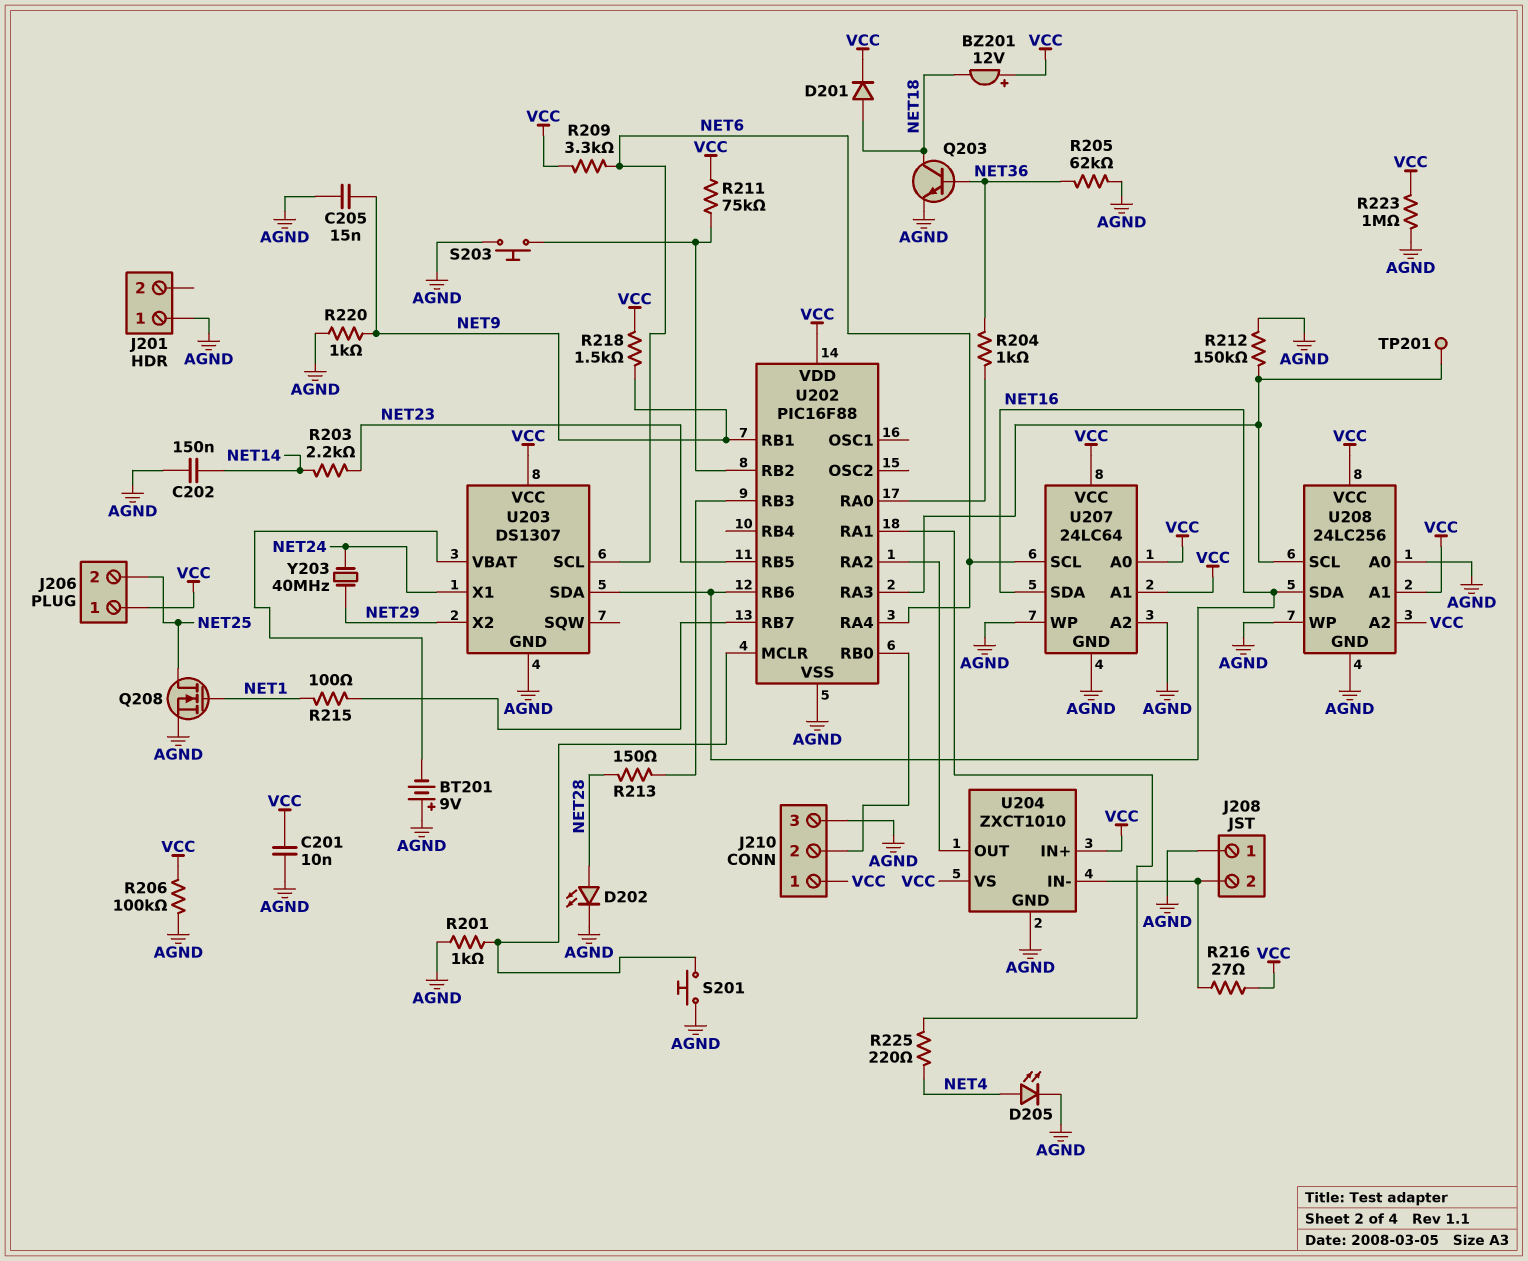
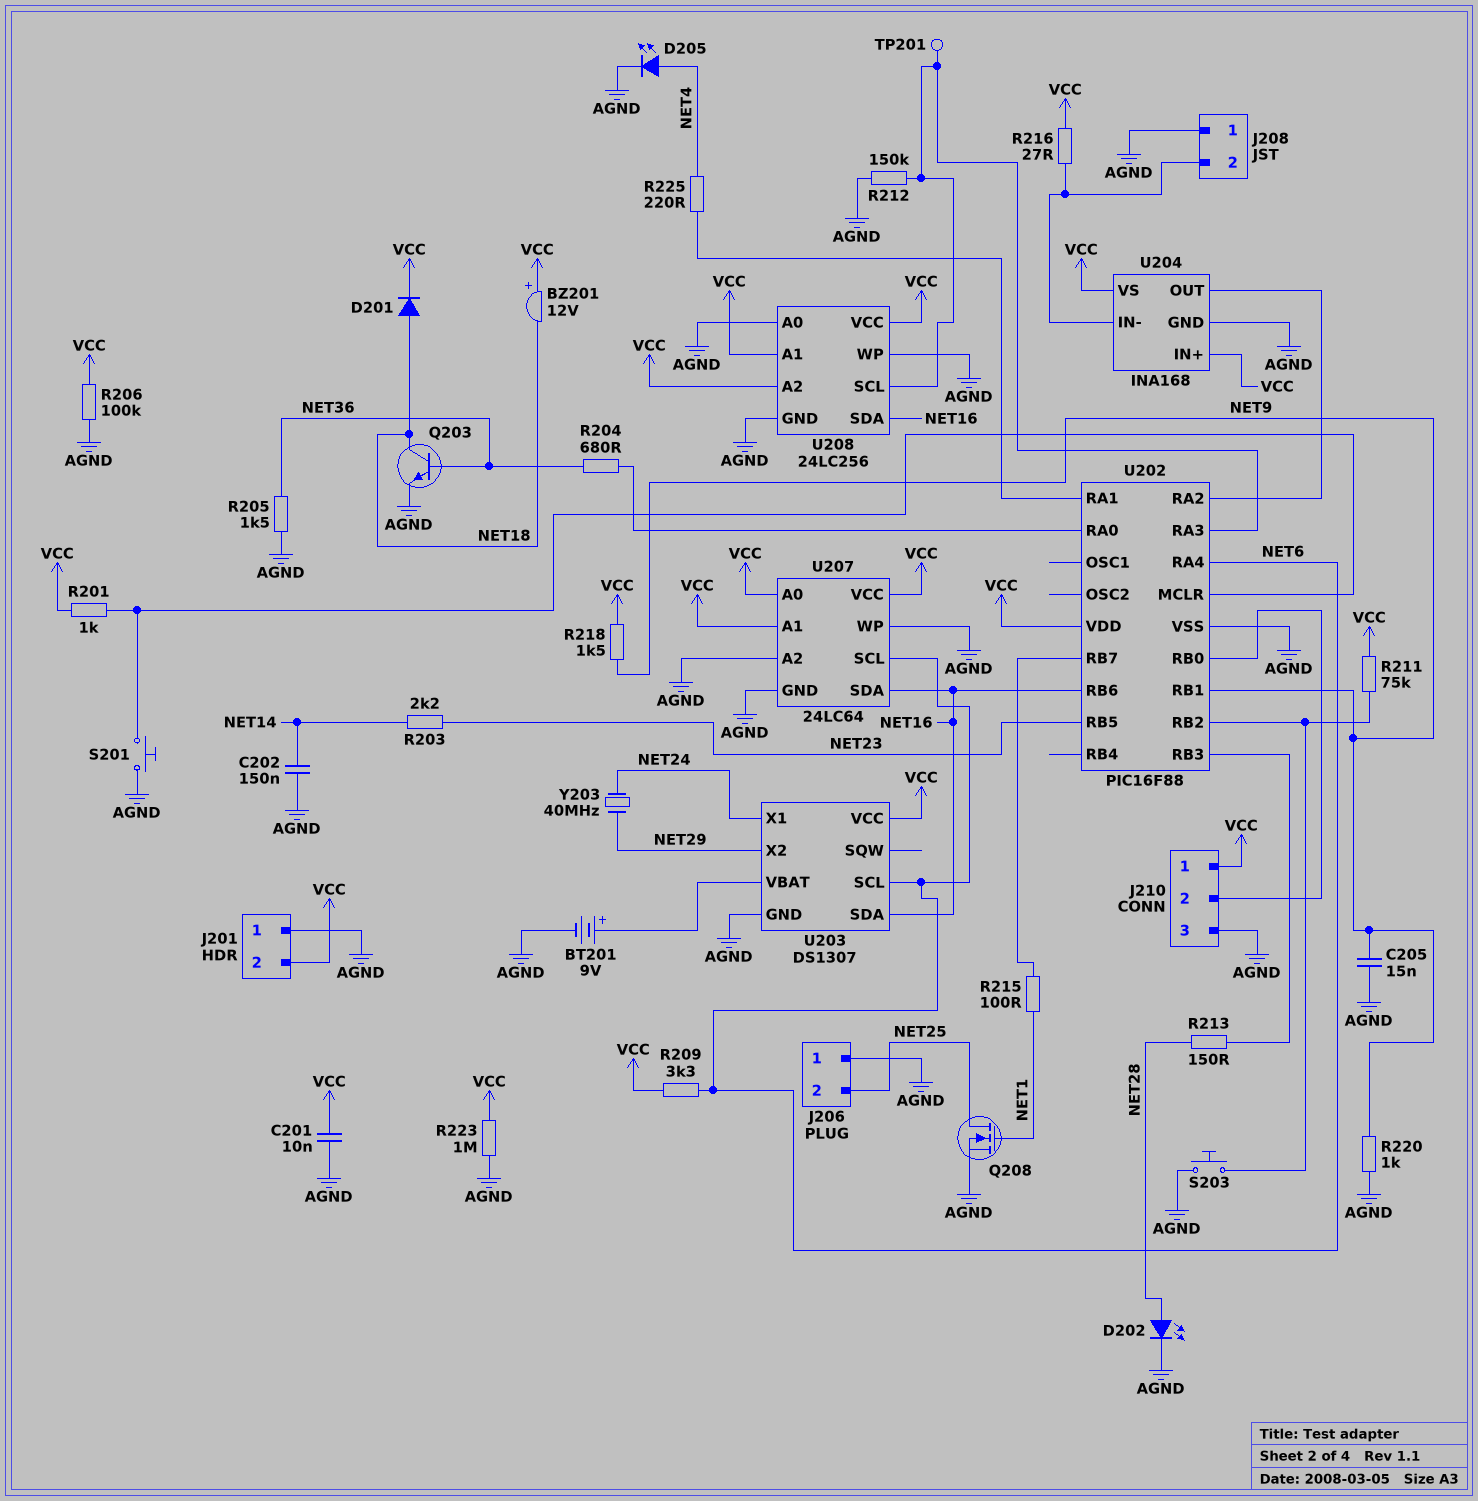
BT201: 9V (plus AGND, minus U203/VBAT) -> 9V (plus U203/VBAT, minus AGND)
J201 pin 2: none -> VCC
J206 pin 1: VCC -> AGND
R201: 1k (AGND, U202/MCLR) -> 1k (U202/MCLR, VCC)
R204: 1k (NET36, U202/RA0) -> 680 (NET36, U202/RA0)
R205: 62k (AGND, NET36) -> 1.5k (AGND, NET36)
U204: ZXCT1010 -> INA168

